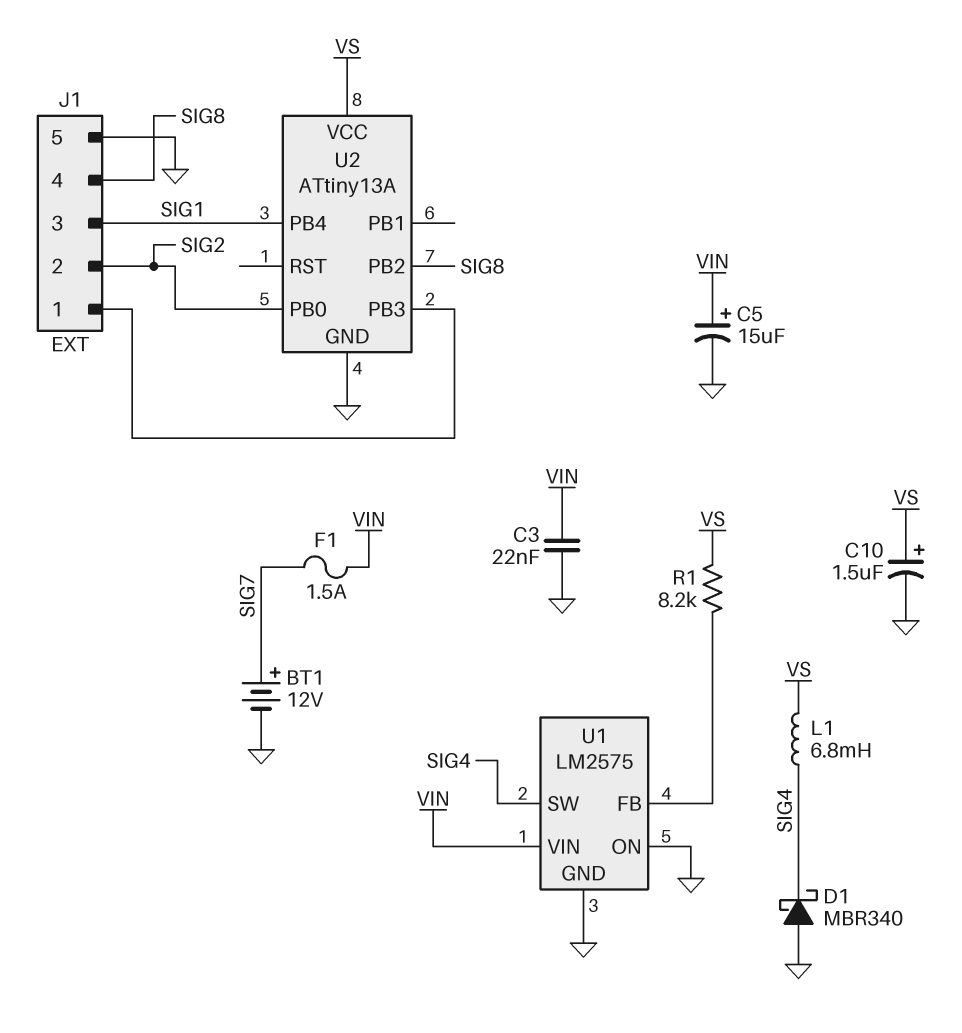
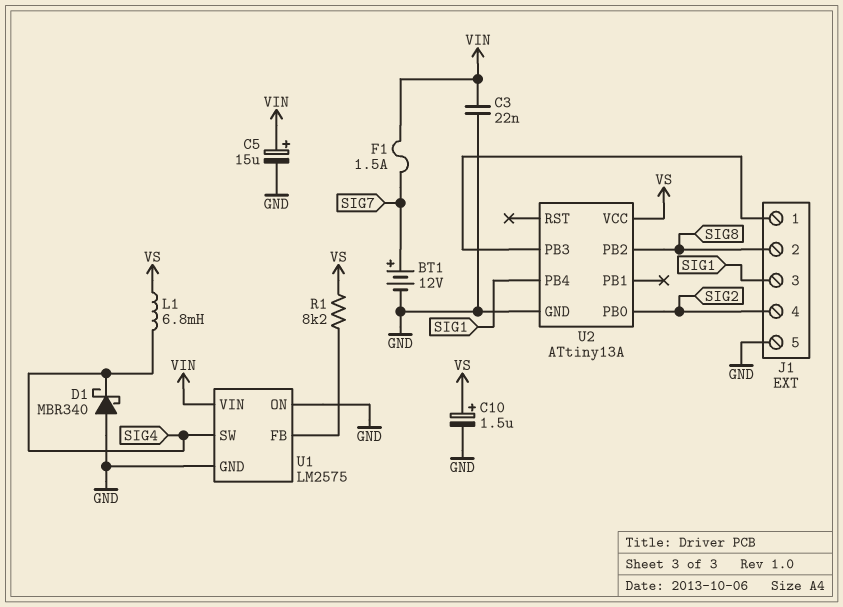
J1 pin 2: SIG2 -> SIG8
J1 pin 4: SIG8 -> SIG2

